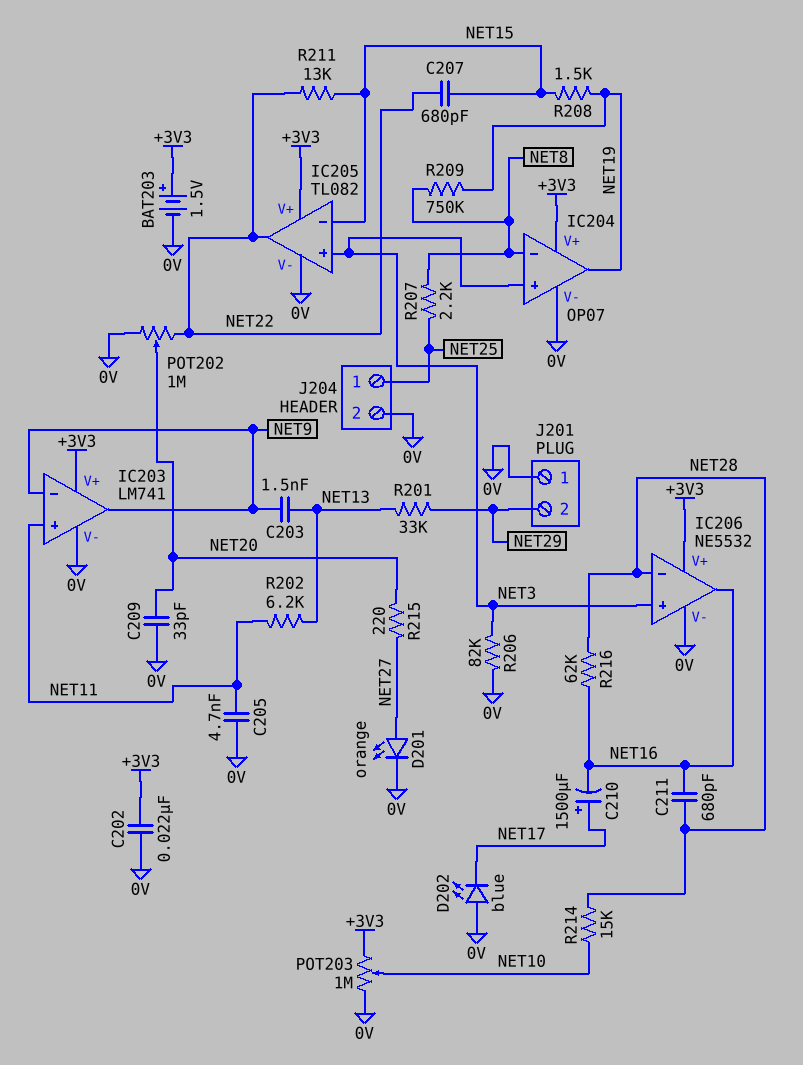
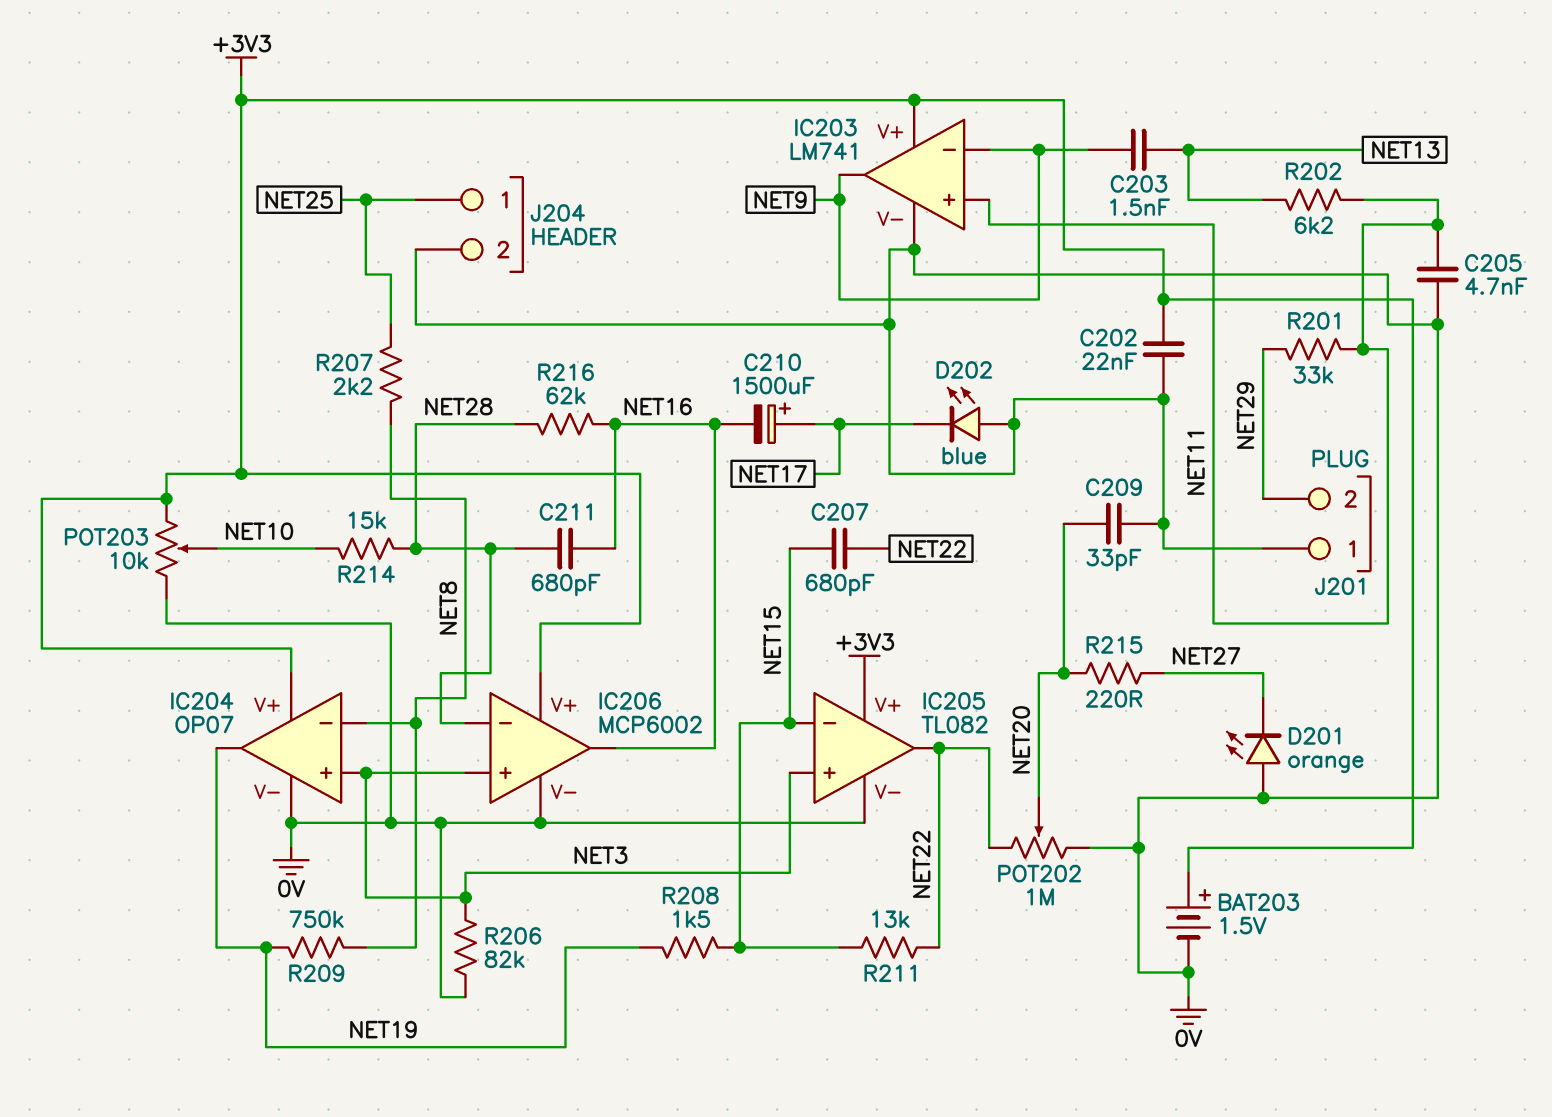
D201: LED orange (A NET27, K 0V) -> LED orange (A 0V, K NET27)
IC206: NE5532 -> MCP6002
POT203: 1M (+3V3, 0V, wiper NET10) -> 10k (+3V3, 0V, wiper NET10)
R201: 33k (NET13, NET29) -> 33k (NET11, NET29)

